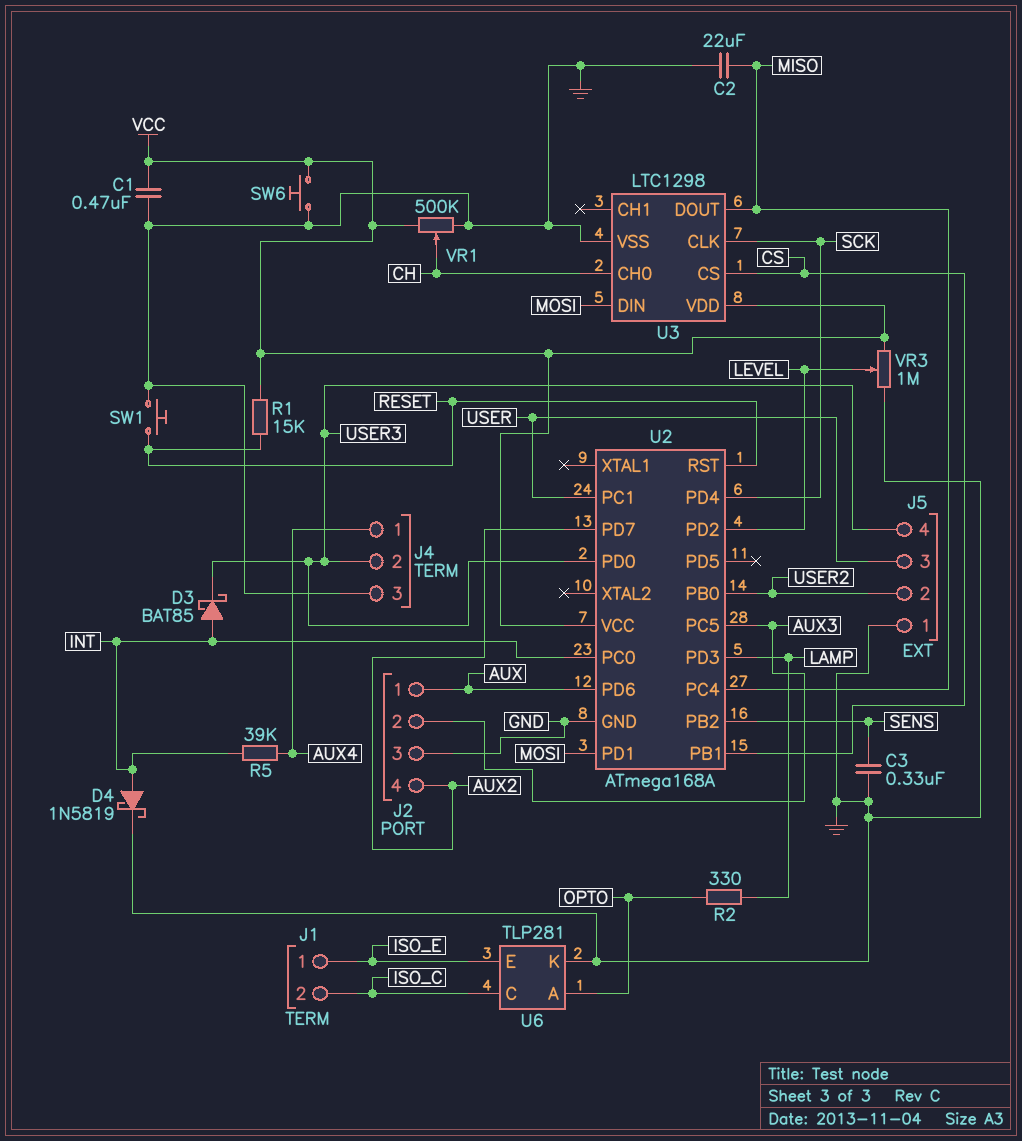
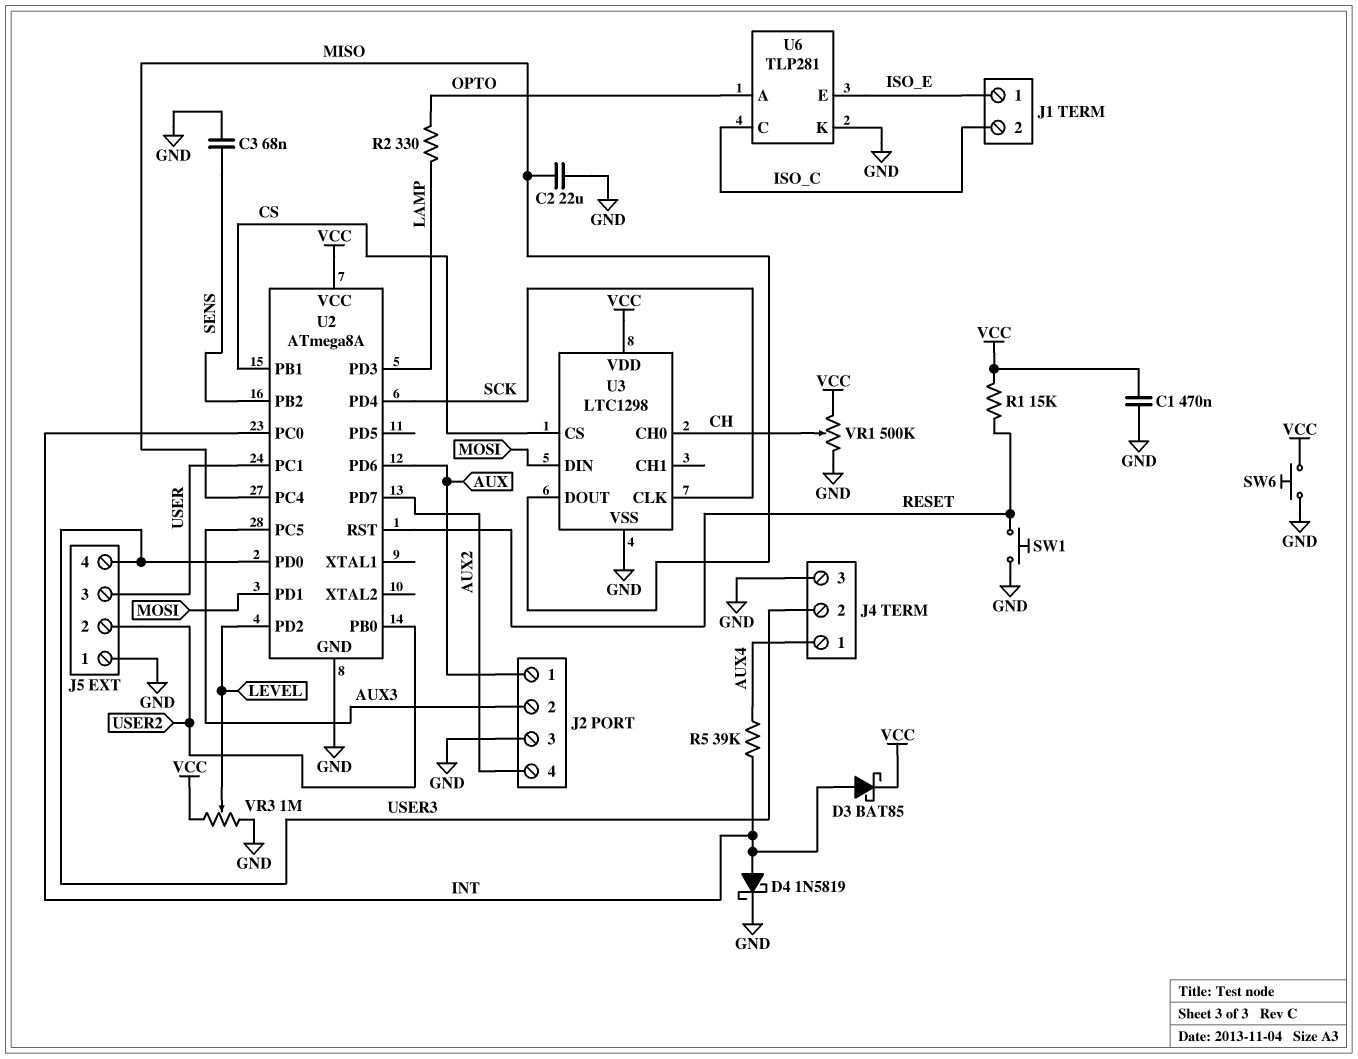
C3: 330nF (GND, SENS) -> 68nF (GND, SENS)
D3: schottky BAT85 (A INT, K USER3) -> schottky BAT85 (A INT, K VCC)
U2: ATmega168A -> ATmega8A

